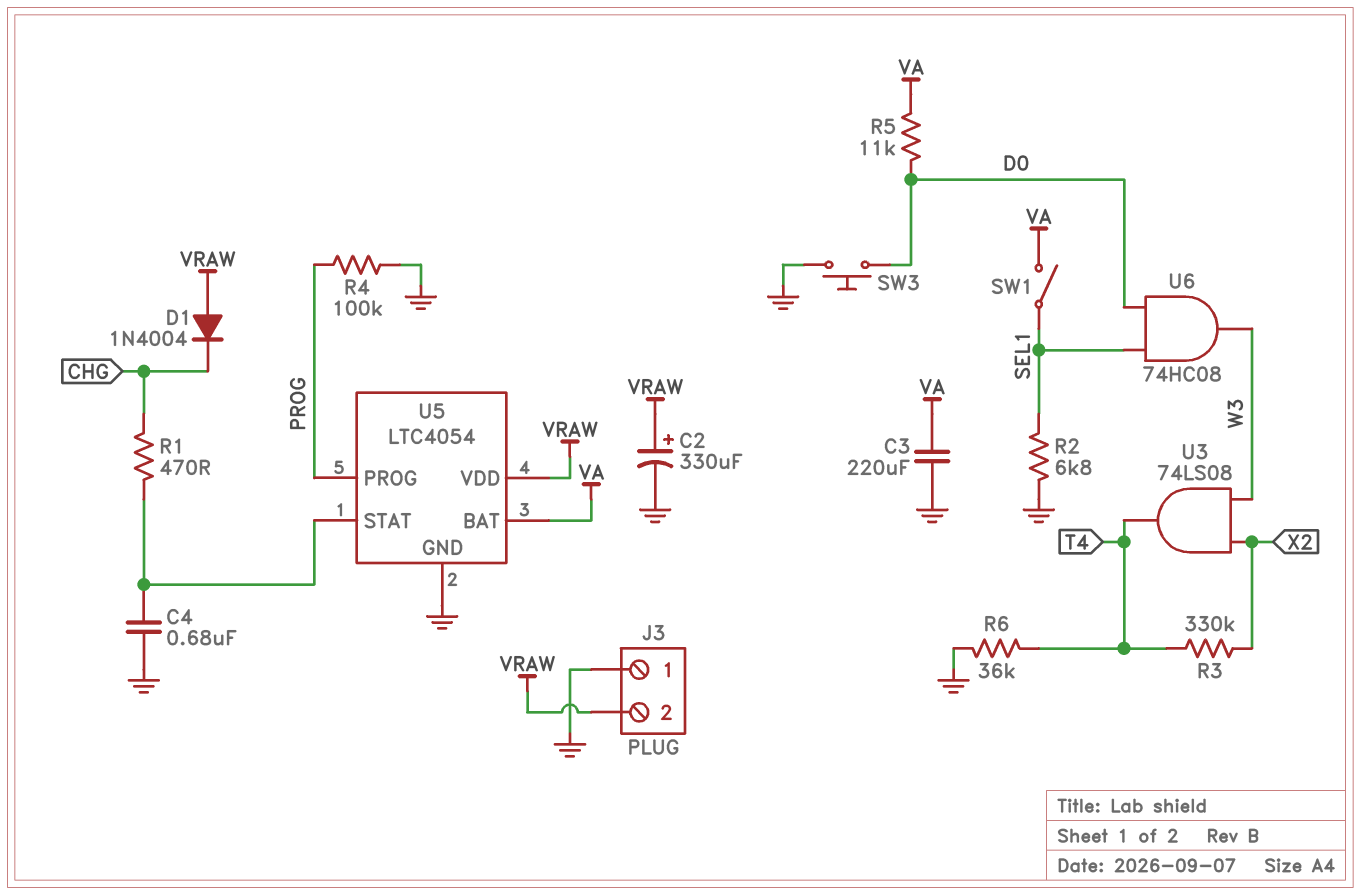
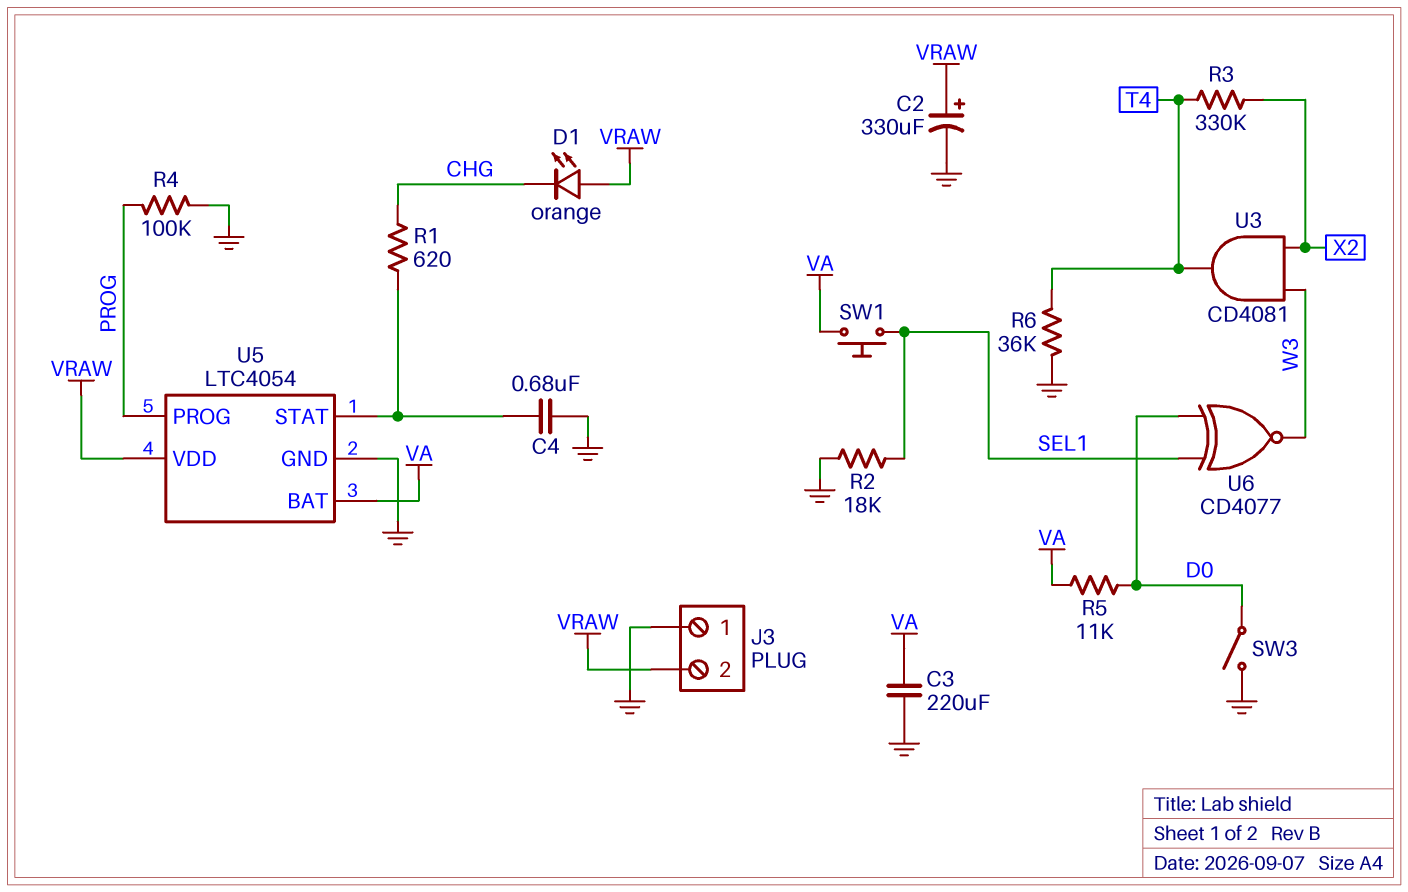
D1: diode 1N4004 (A VRAW, K CHG) -> LED orange (A VRAW, K CHG)
R1: 470 (CHG, U5/STAT) -> 620 (CHG, U5/STAT)
R2: 6.8k (GND, SEL1) -> 18k (GND, SEL1)
SW1: switch (SEL1, VA) -> button (SEL1, VA)
SW3: button (D0, GND) -> switch (D0, GND)
U3: AND 74LS08 (in W3, in X2, out T4) -> AND CD4081 (in W3, in X2, out T4)
U6: AND 74HC08 (in D0, in SEL1, out W3) -> XNOR CD4077 (in D0, in SEL1, out W3)

